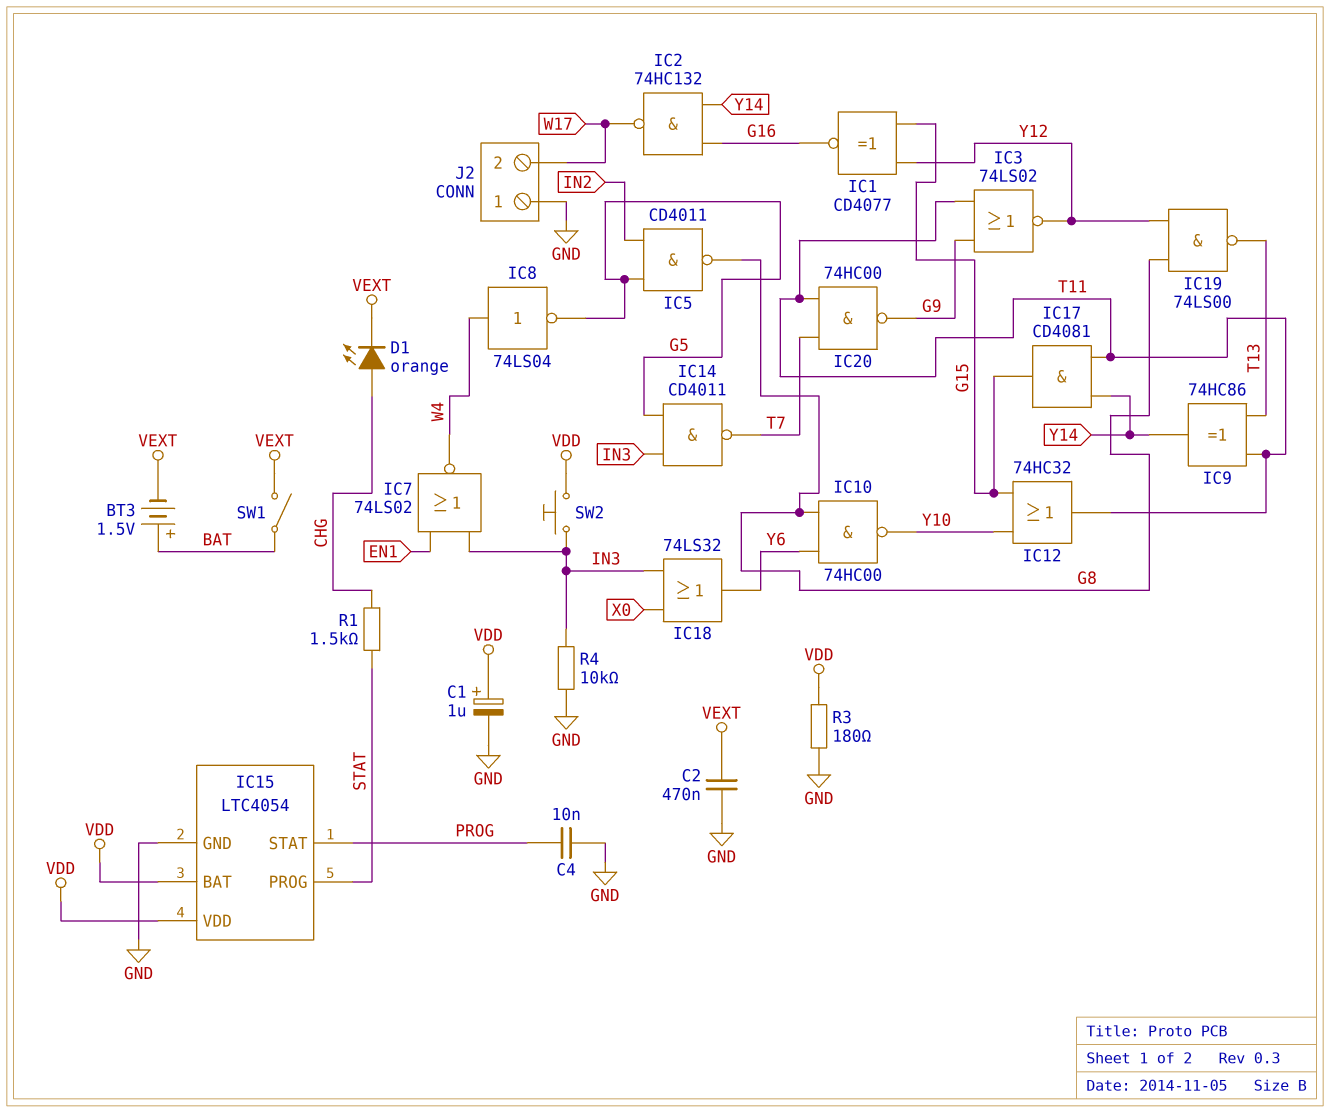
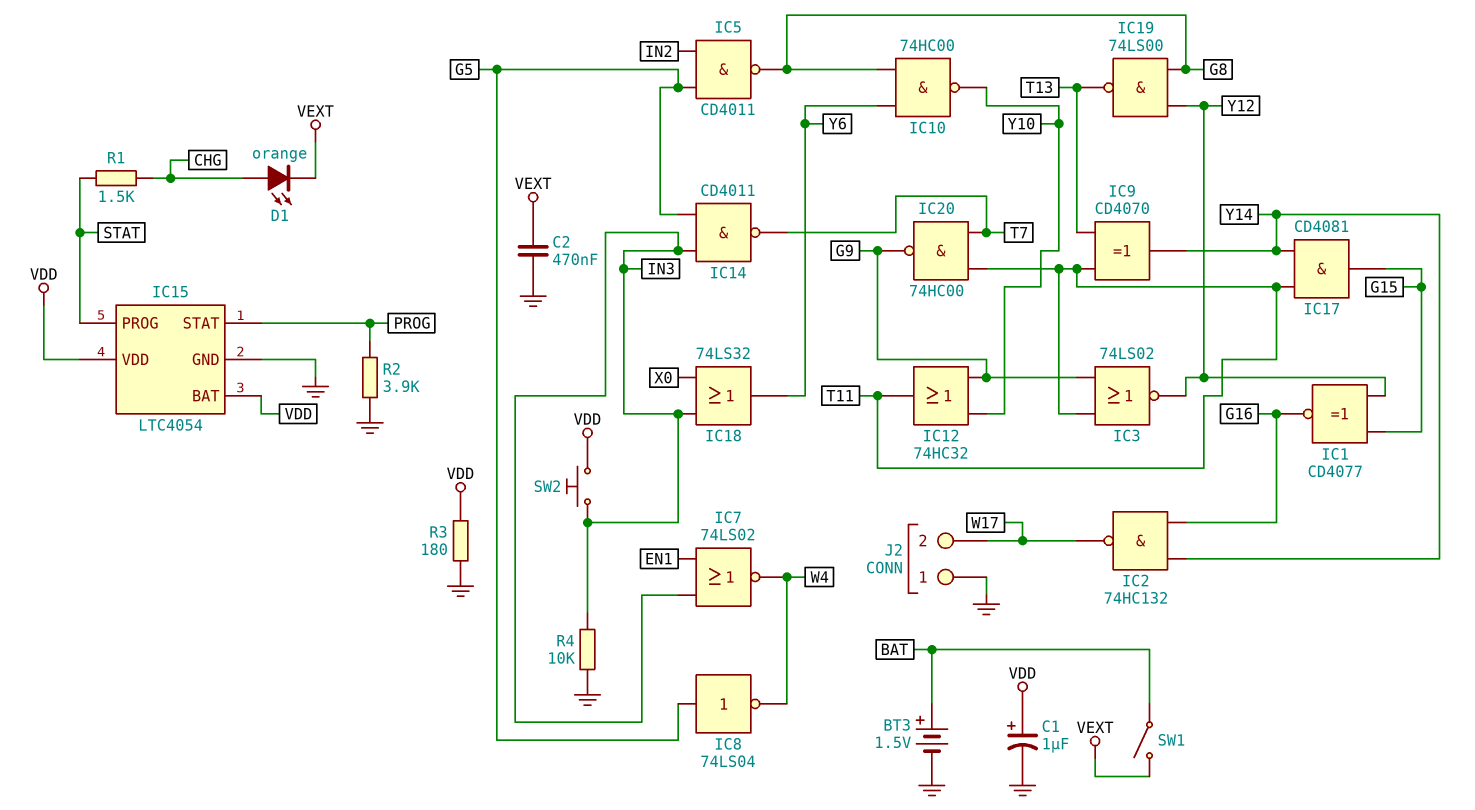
BT3: 1.5V (plus BAT, minus VEXT) -> 1.5V (plus BAT, minus GND)
C4: 10nF (GND, PROG) -> none
IC8: NOT 74LS04 (in W4, out G5) -> NOT 74LS04 (in G5, out W4)
IC9: XOR 74HC86 (in T11, in T13, out Y14) -> XOR CD4070 (in T11, in T13, out Y14)
IC12: OR 74HC32 (in G15, in Y10, out T11) -> OR 74HC32 (in G9, in Y10, out T11)
R2: none -> 3.9k (GND, PROG)

